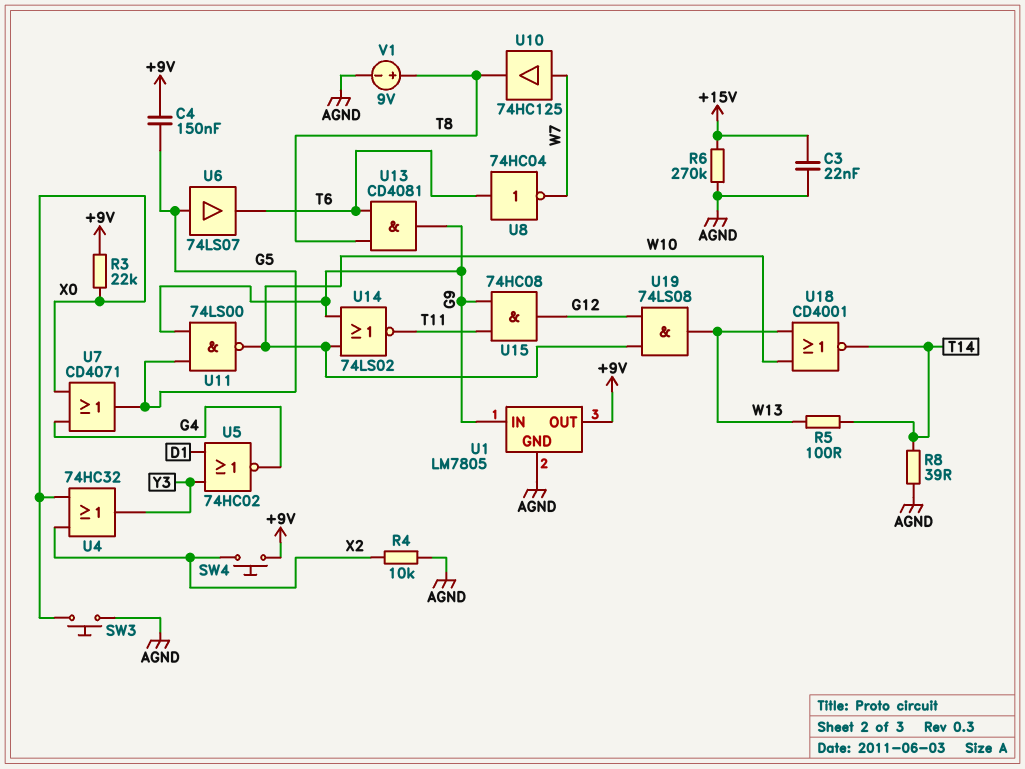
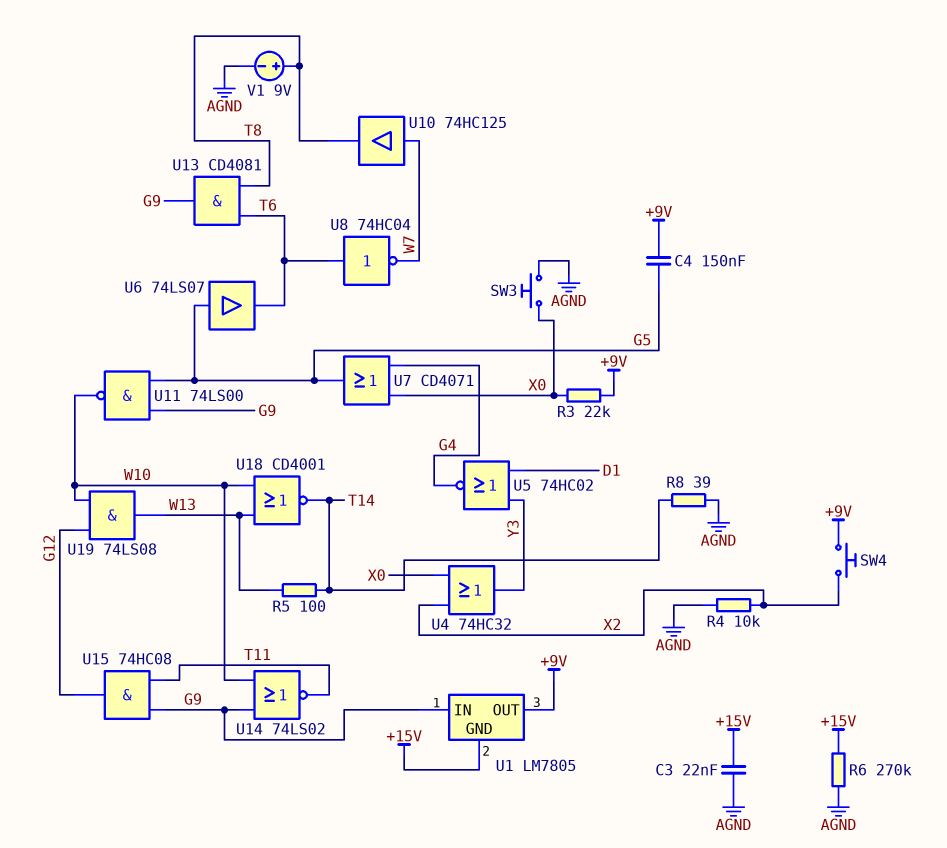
U1 pin GND: AGND -> +15V

